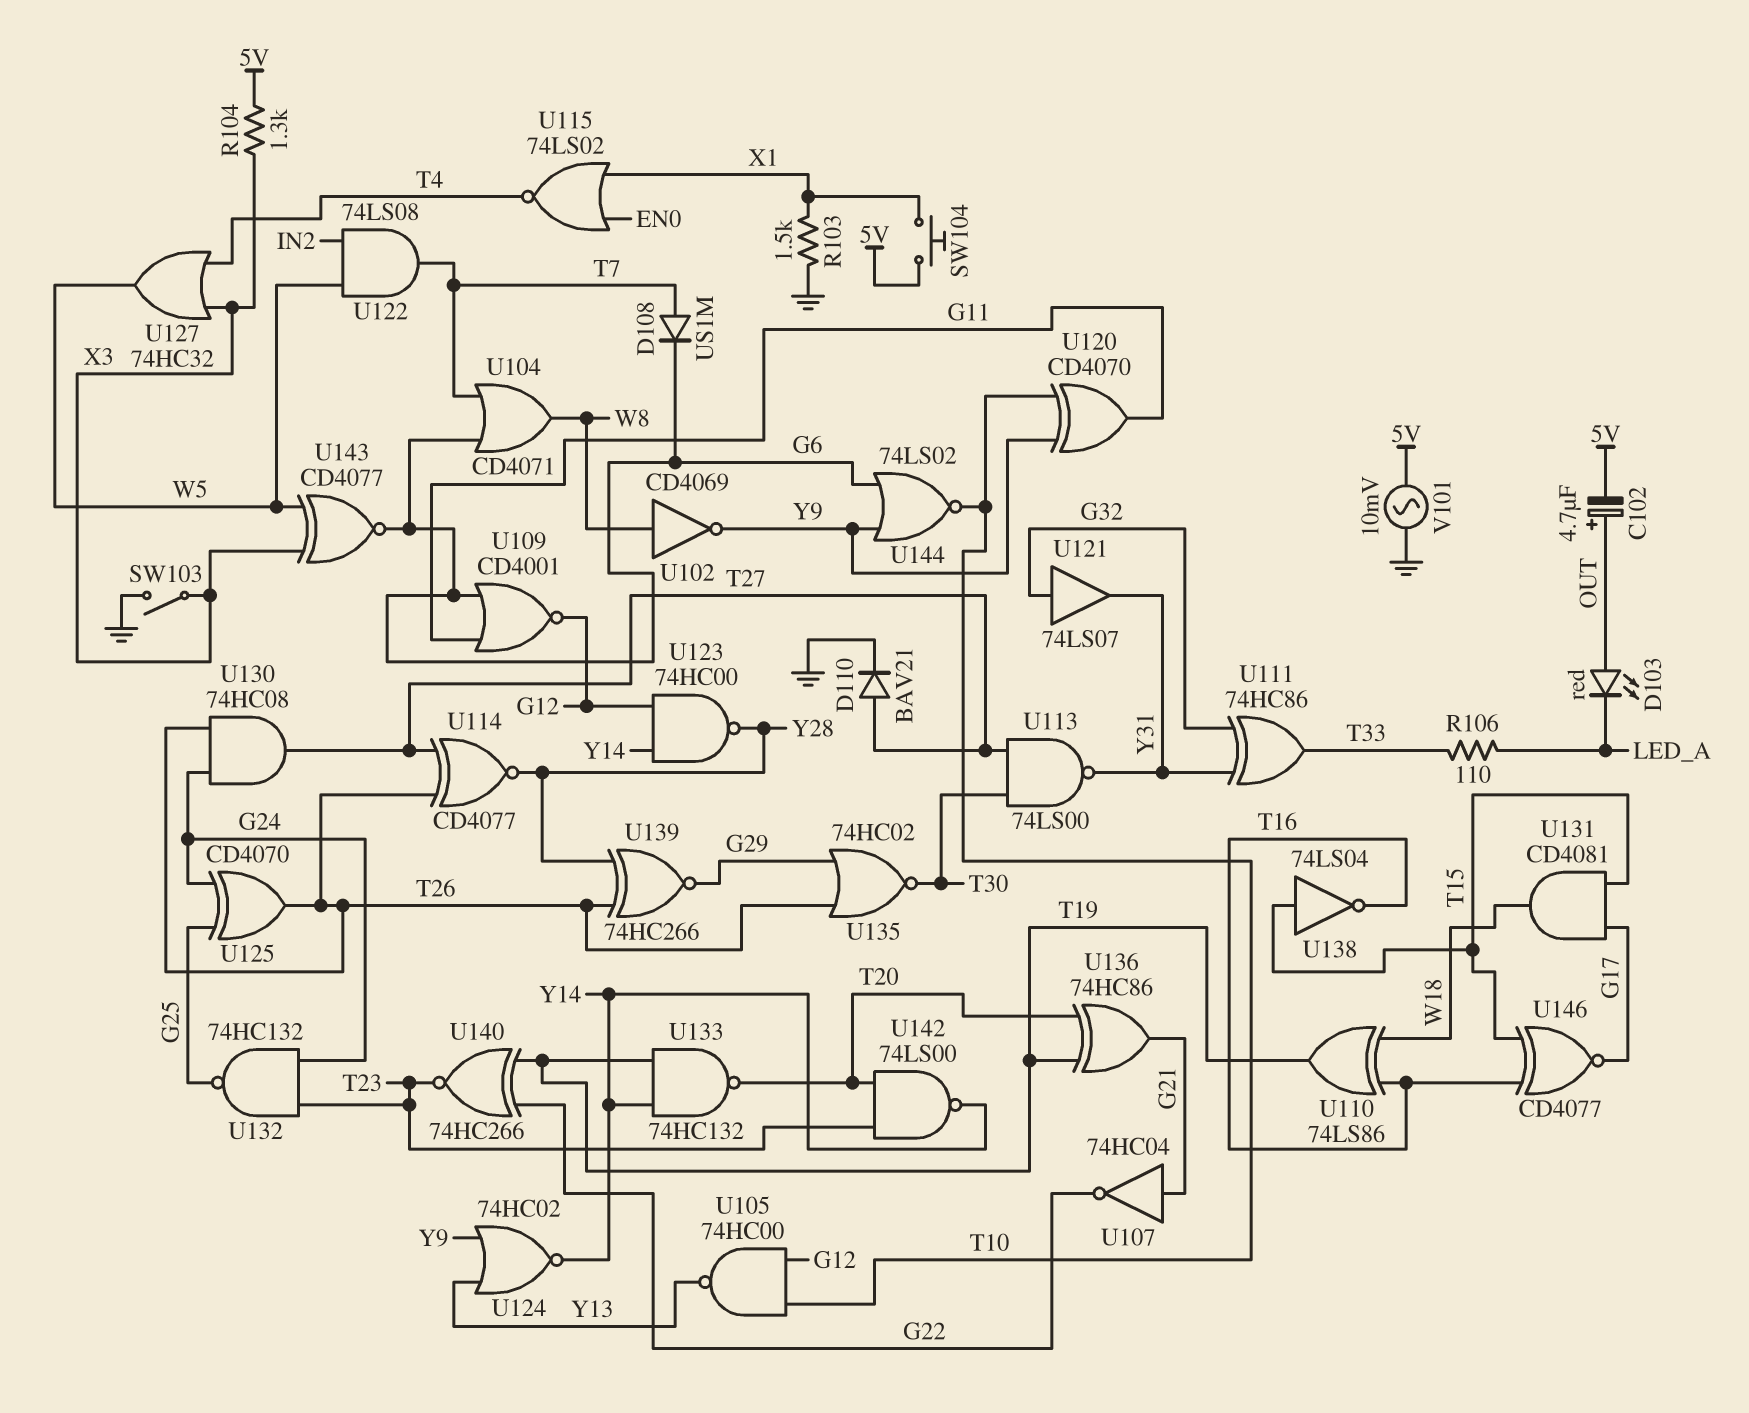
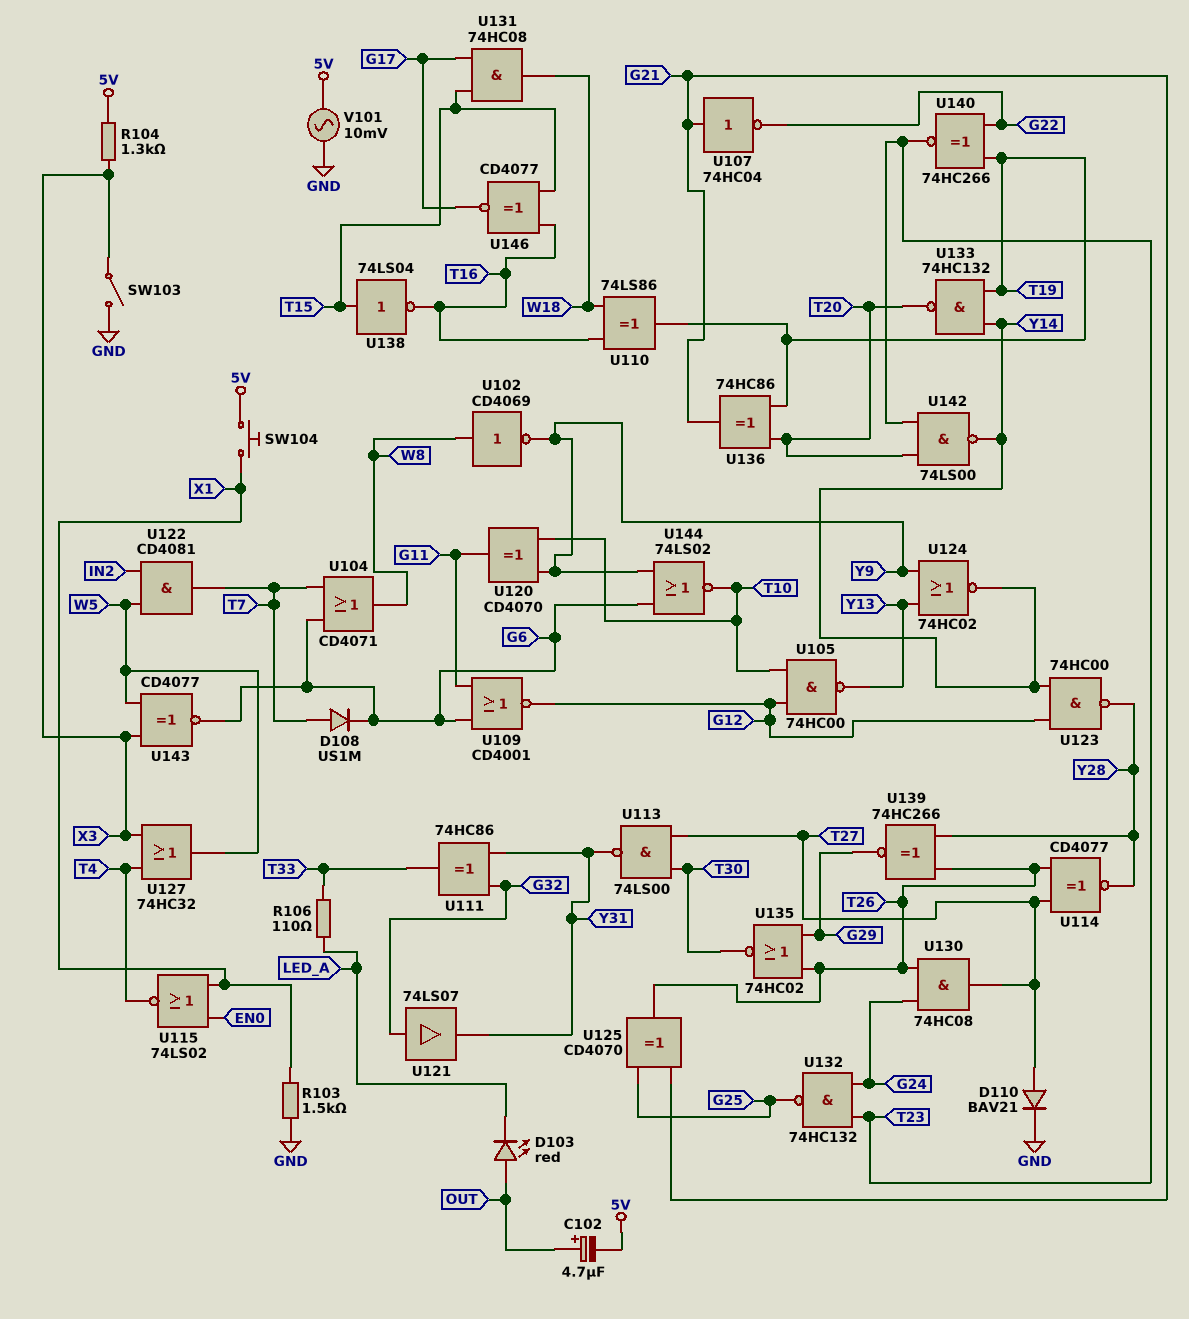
U122: AND 74LS08 (in IN2, in W5, out T7) -> AND CD4081 (in IN2, in W5, out T7)
U125: XOR CD4070 (in G24, in G25, out T26) -> XOR CD4070 (in G21, in G25, out T26)
U131: AND CD4081 (in G17, in T15, out W18) -> AND 74HC08 (in G17, in T15, out W18)

